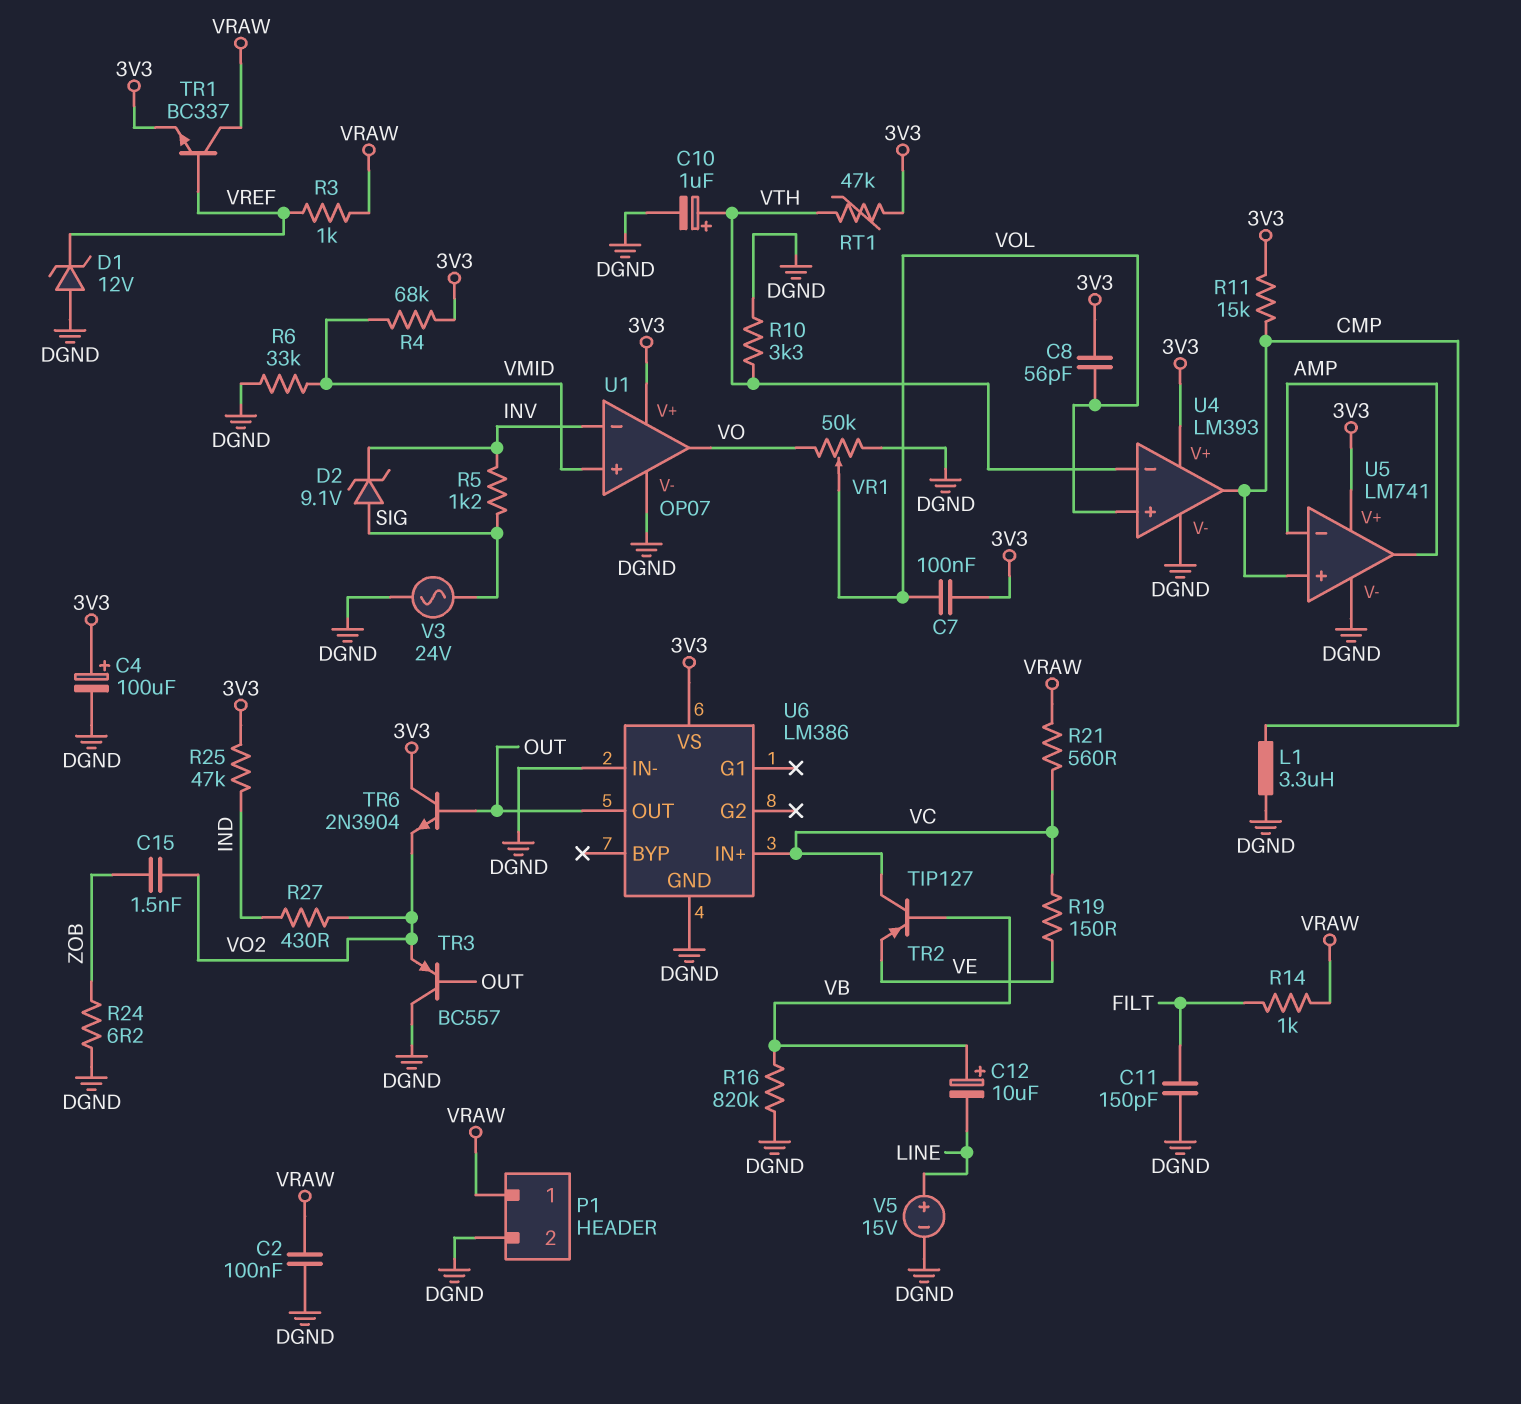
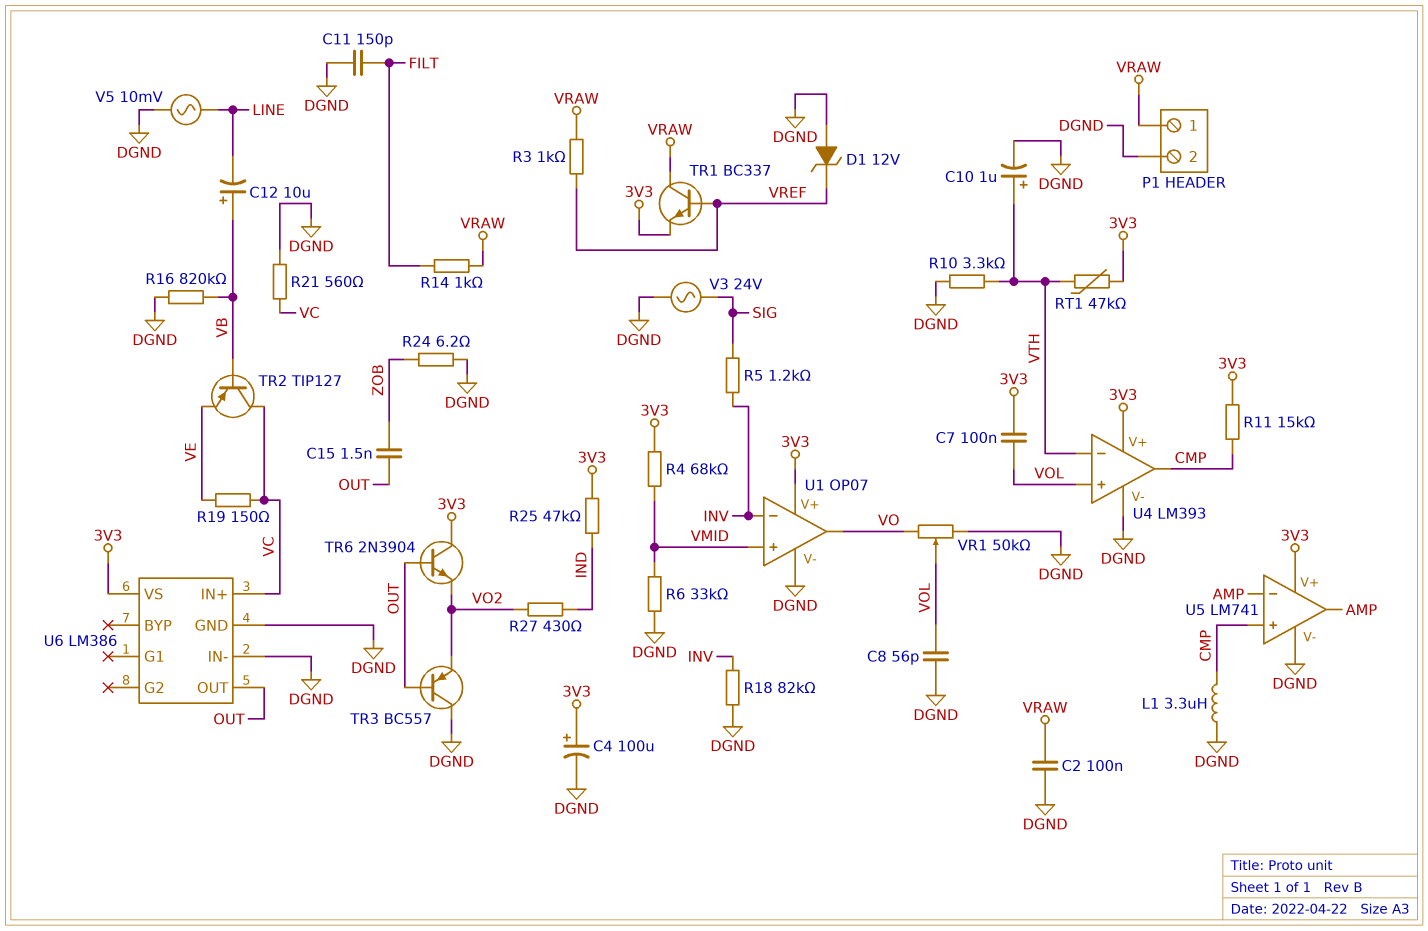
C8: 56pF (3V3, VOL) -> 56pF (DGND, VOL)
C15: 1.5nF (VO2, ZOB) -> 1.5nF (OUT, ZOB)
D2: zener 9.1V (A SIG, K INV) -> none
R18: none -> 82k (DGND, INV)
R21: 560 (VC, VRAW) -> 560 (DGND, VC)
V5: 15V (plus LINE, minus DGND) -> AC 10mV (DGND, LINE)

